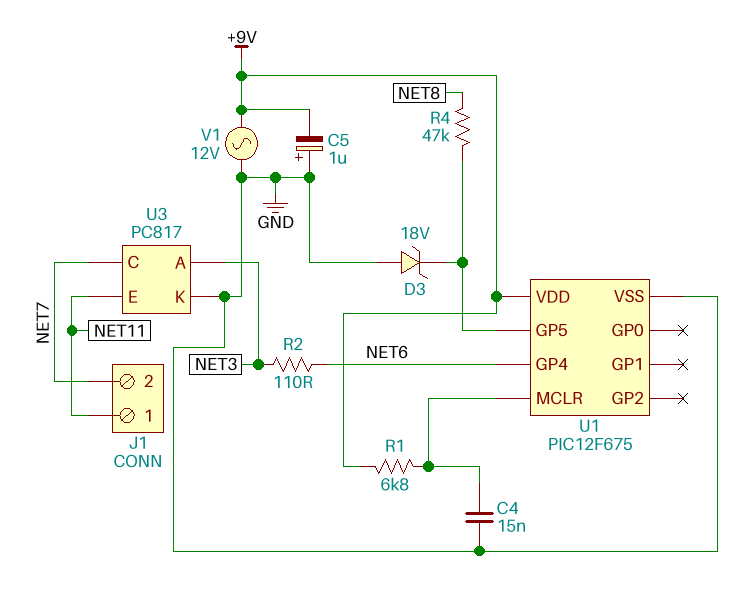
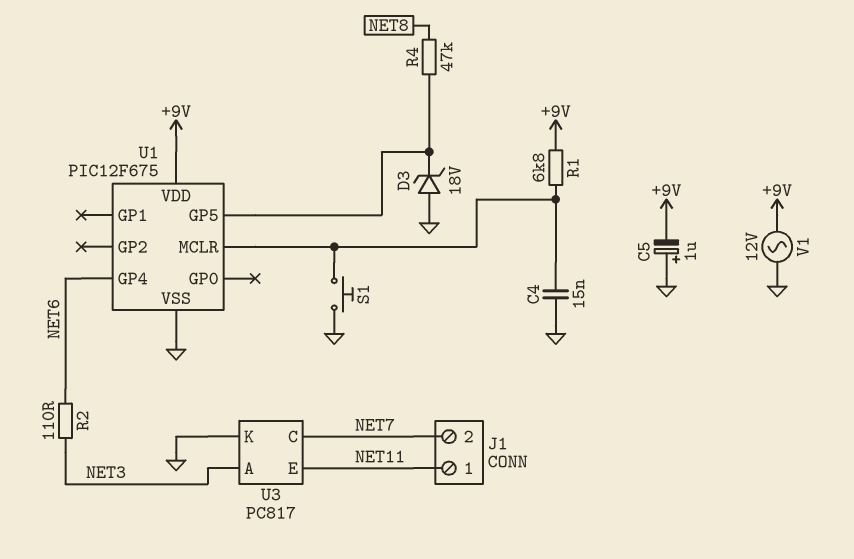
S1: none -> button (GND, U1/MCLR)

